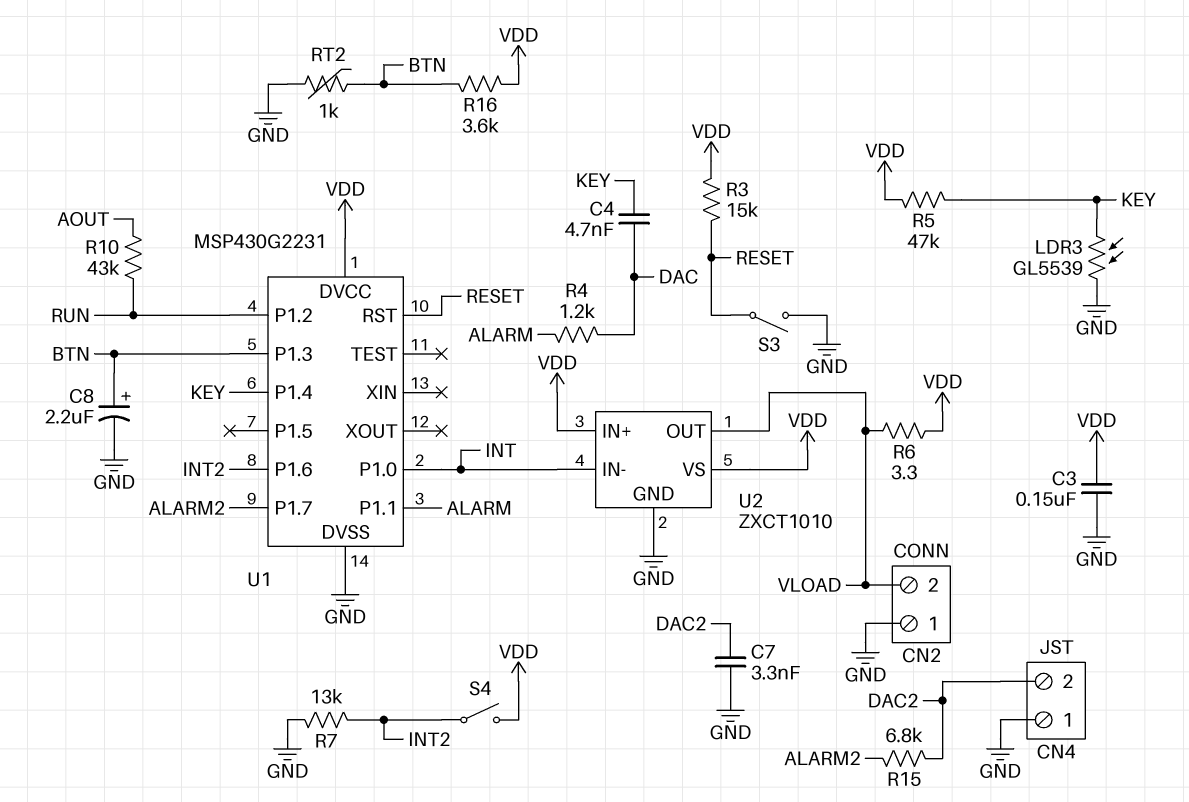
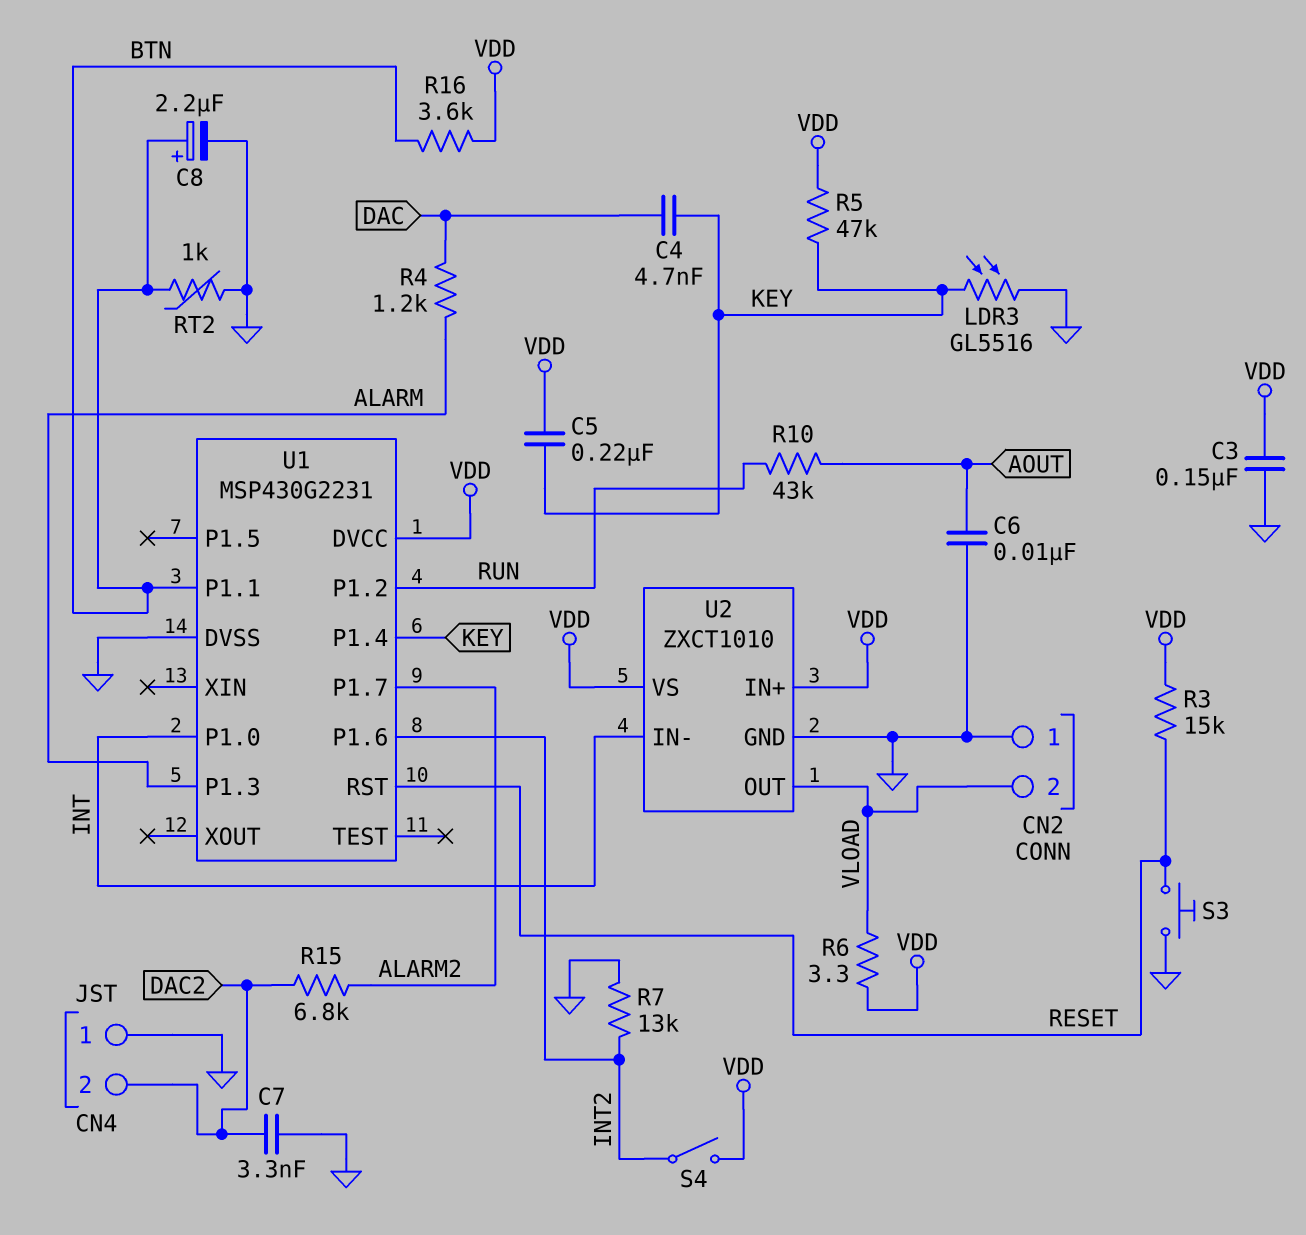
C5: none -> 220nF (KEY, VDD)
C6: none -> 10nF (AOUT, GND)
LDR3: GL5539 (GND, KEY) -> GL5516 (GND, KEY)
S3: switch (GND, RESET) -> button (GND, RESET)
U1 pin P1.1: ALARM -> BTN
U1 pin P1.3: BTN -> ALARM

